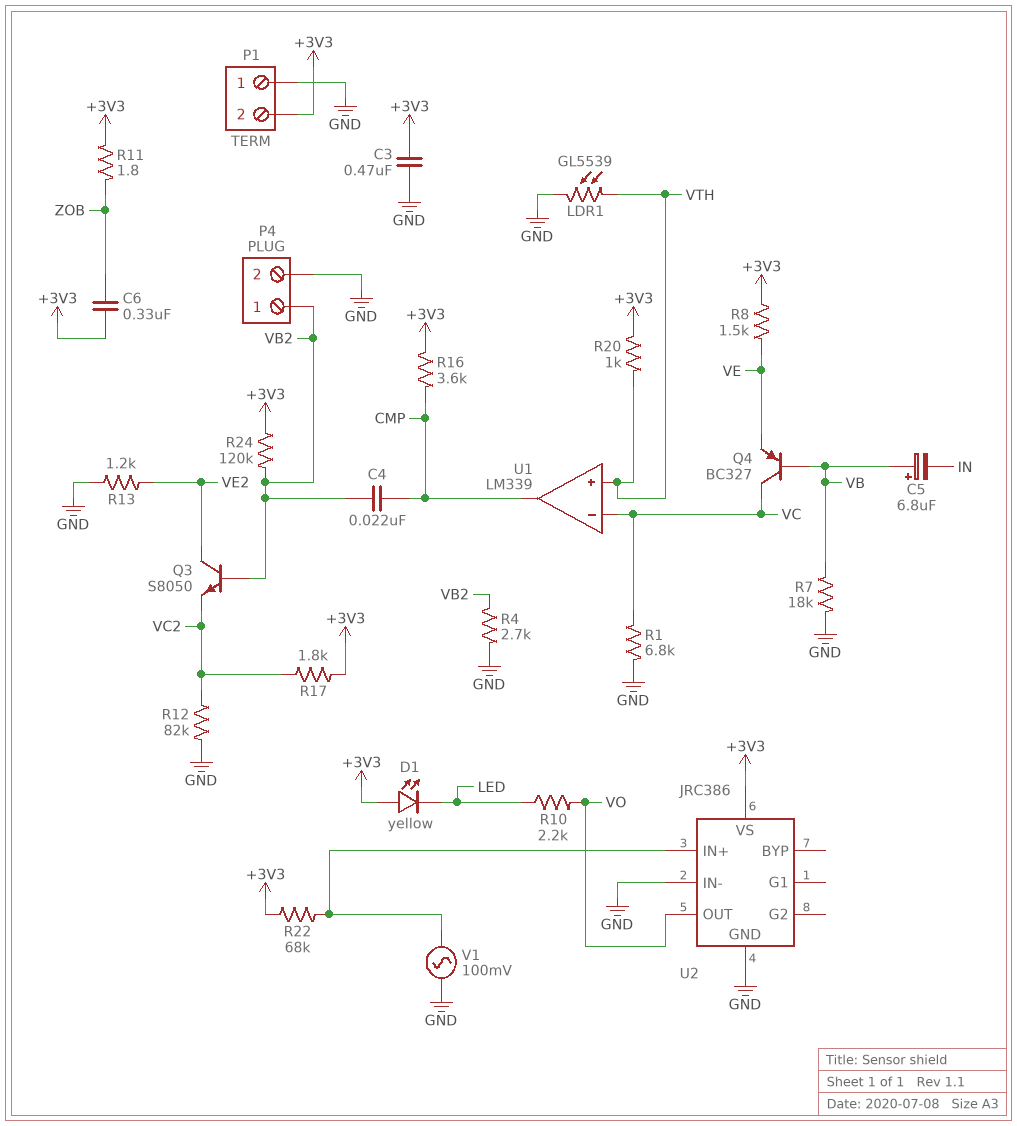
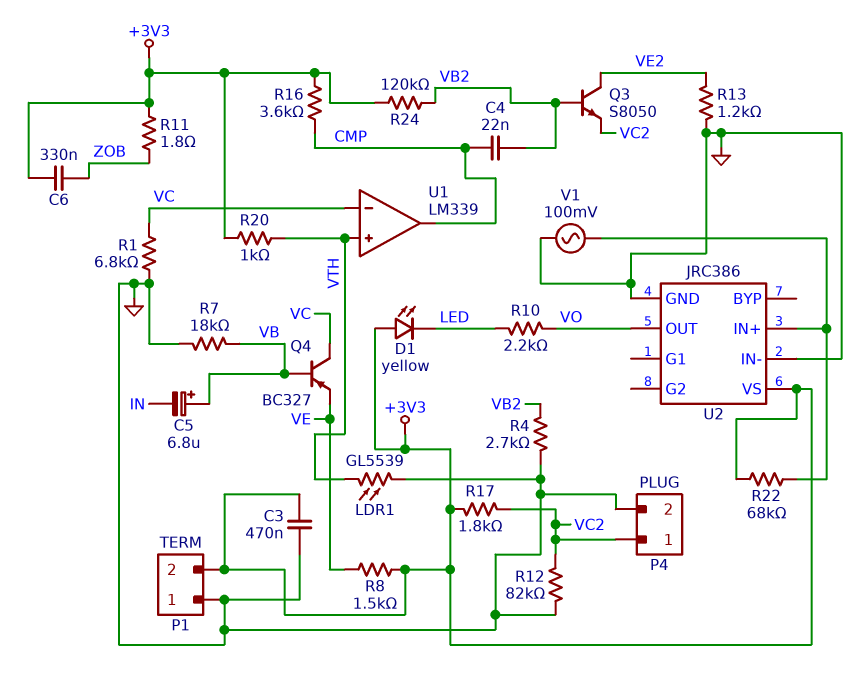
P4 pin 1: VB2 -> VC2

